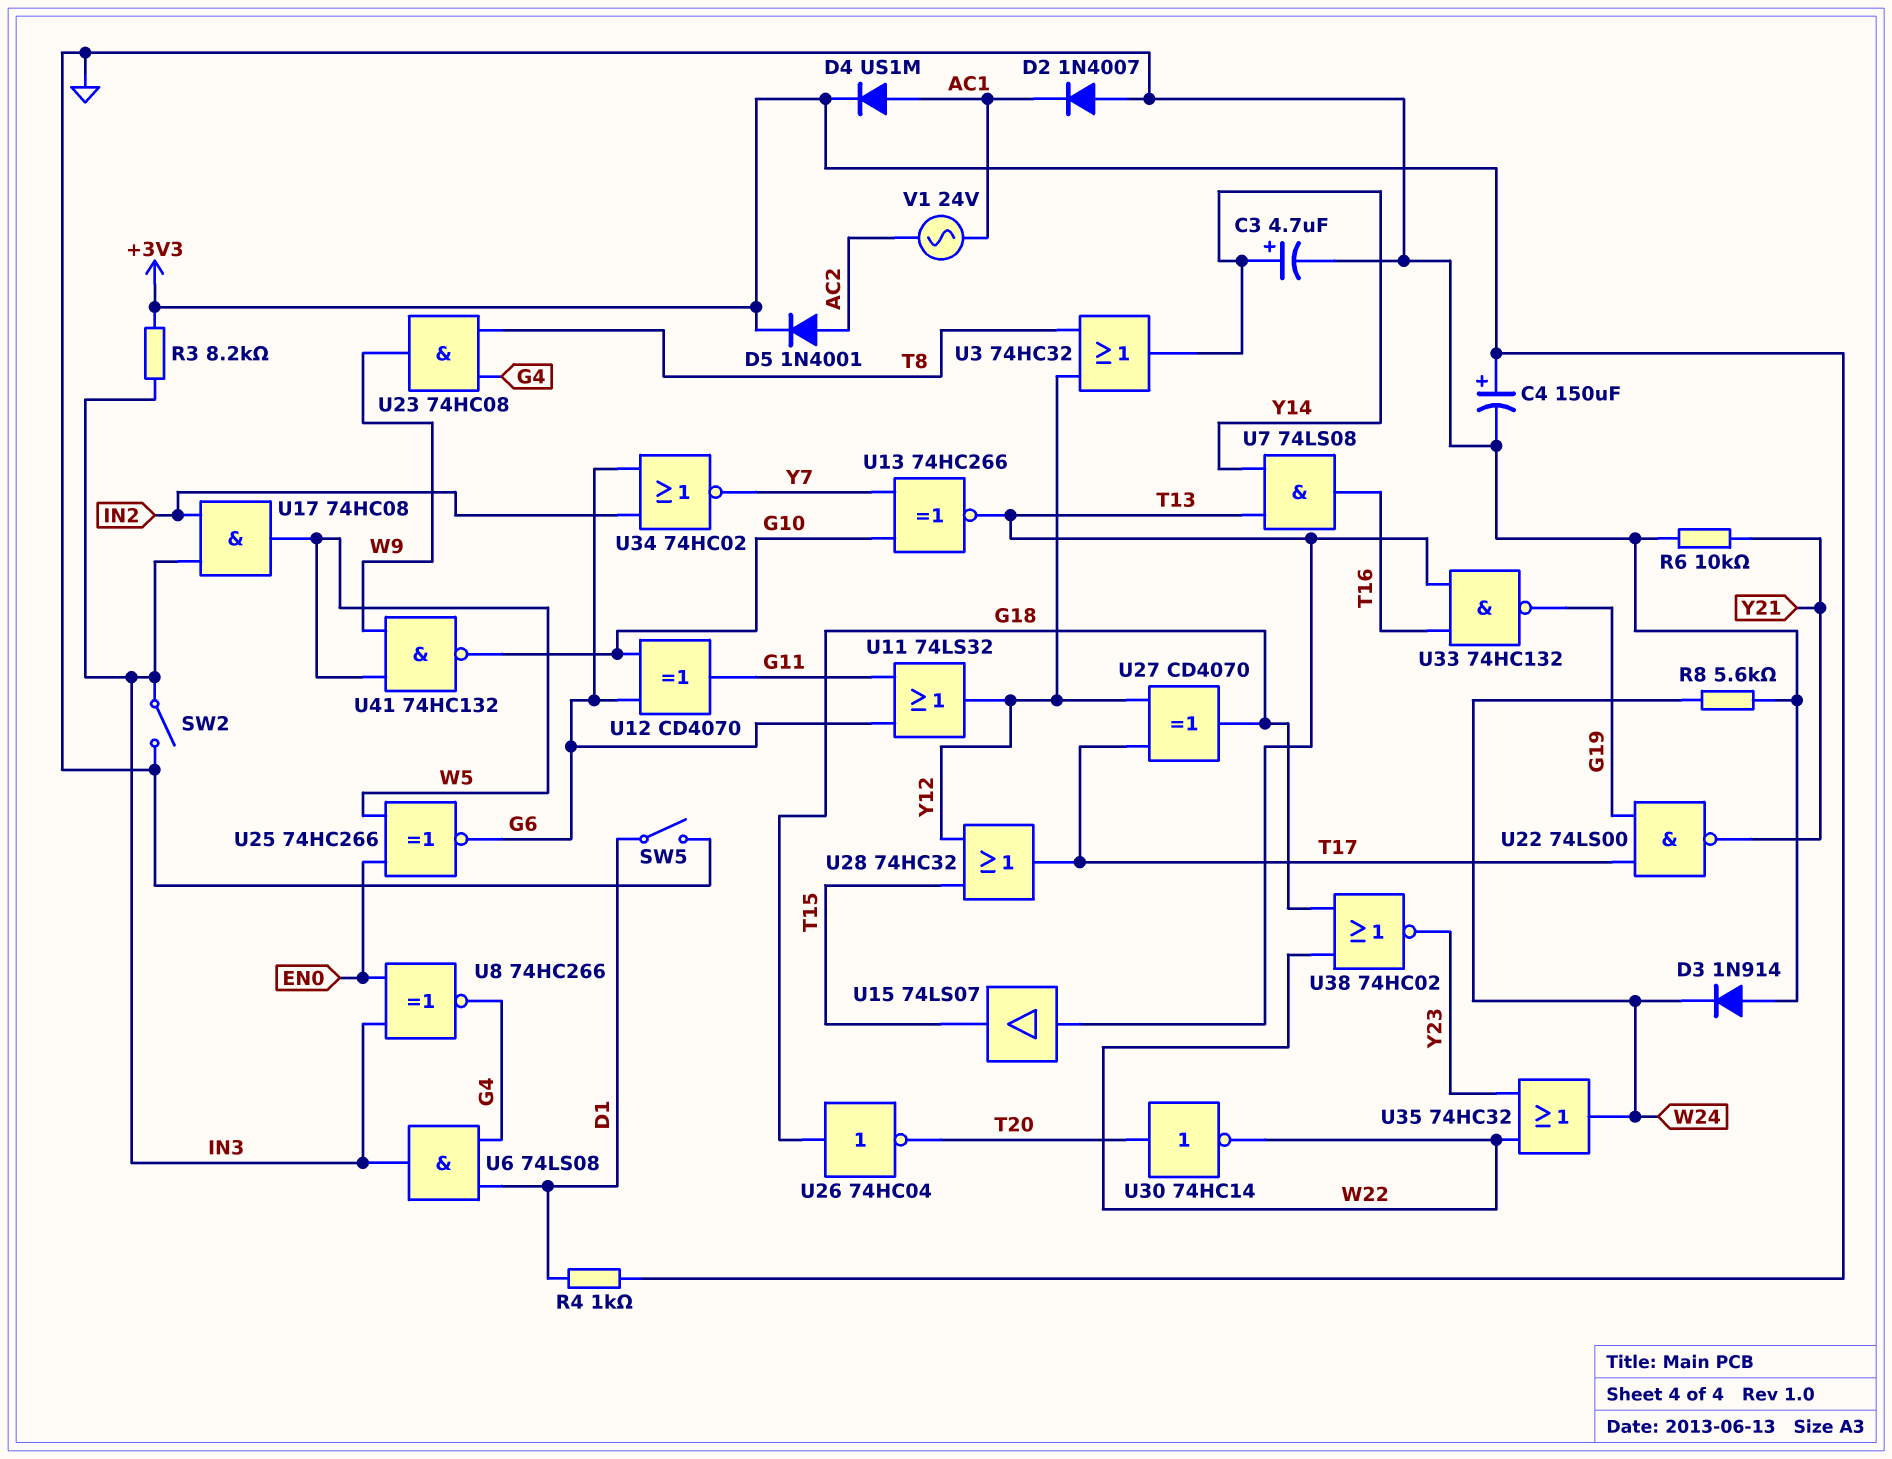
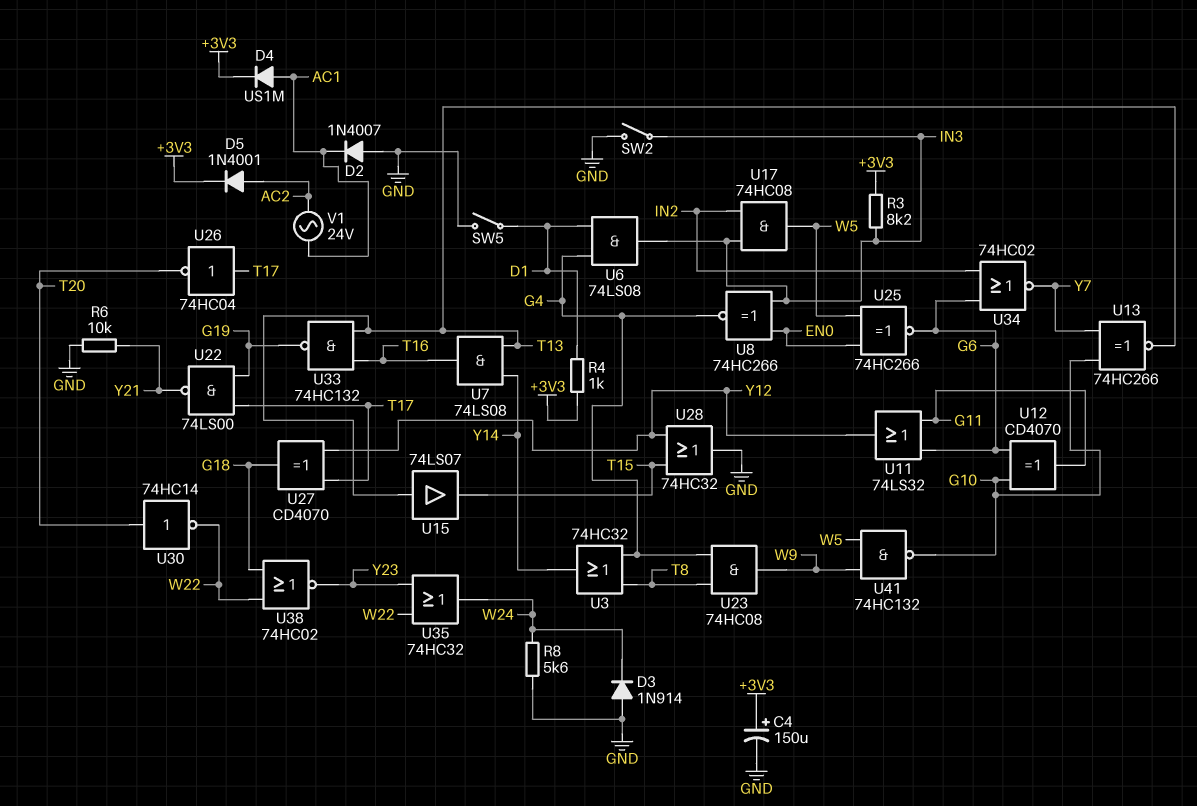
C3: 4.7uF (plus Y14, minus GND) -> none
U3: OR 74HC32 (in T8, in Y12, out Y14) -> OR 74HC32 (in G4, in T8, out Y14)
U26: NOT 74HC04 (in G18, out T20) -> NOT 74HC04 (in T17, out T20)
U28: OR 74HC32 (in T15, in Y12, out T17) -> OR 74HC32 (in T15, in Y12, out GND)

